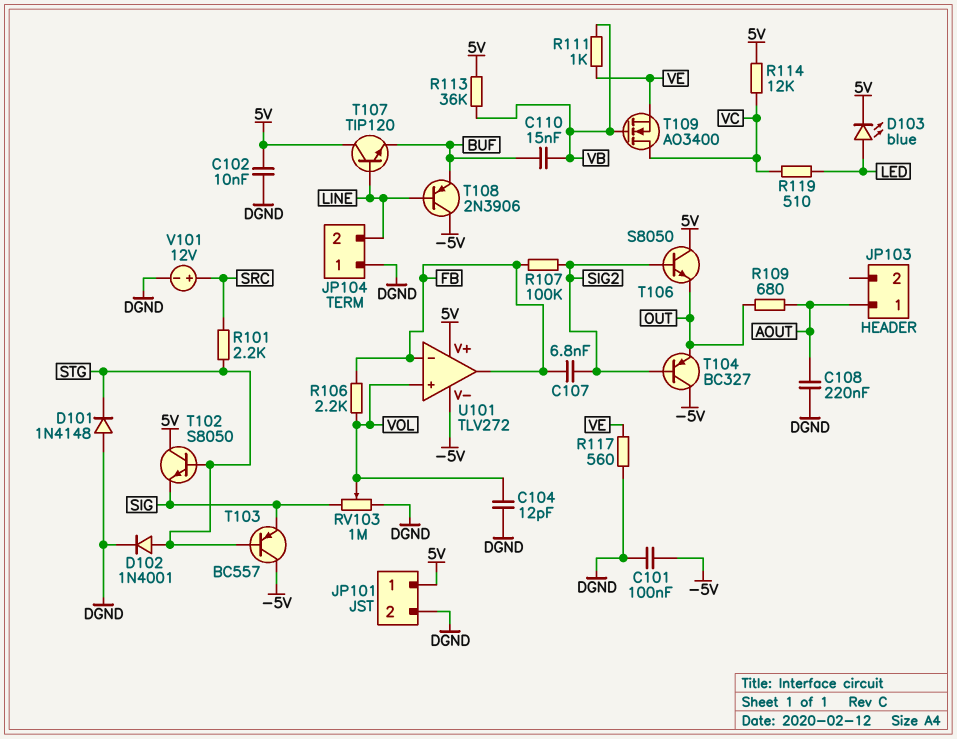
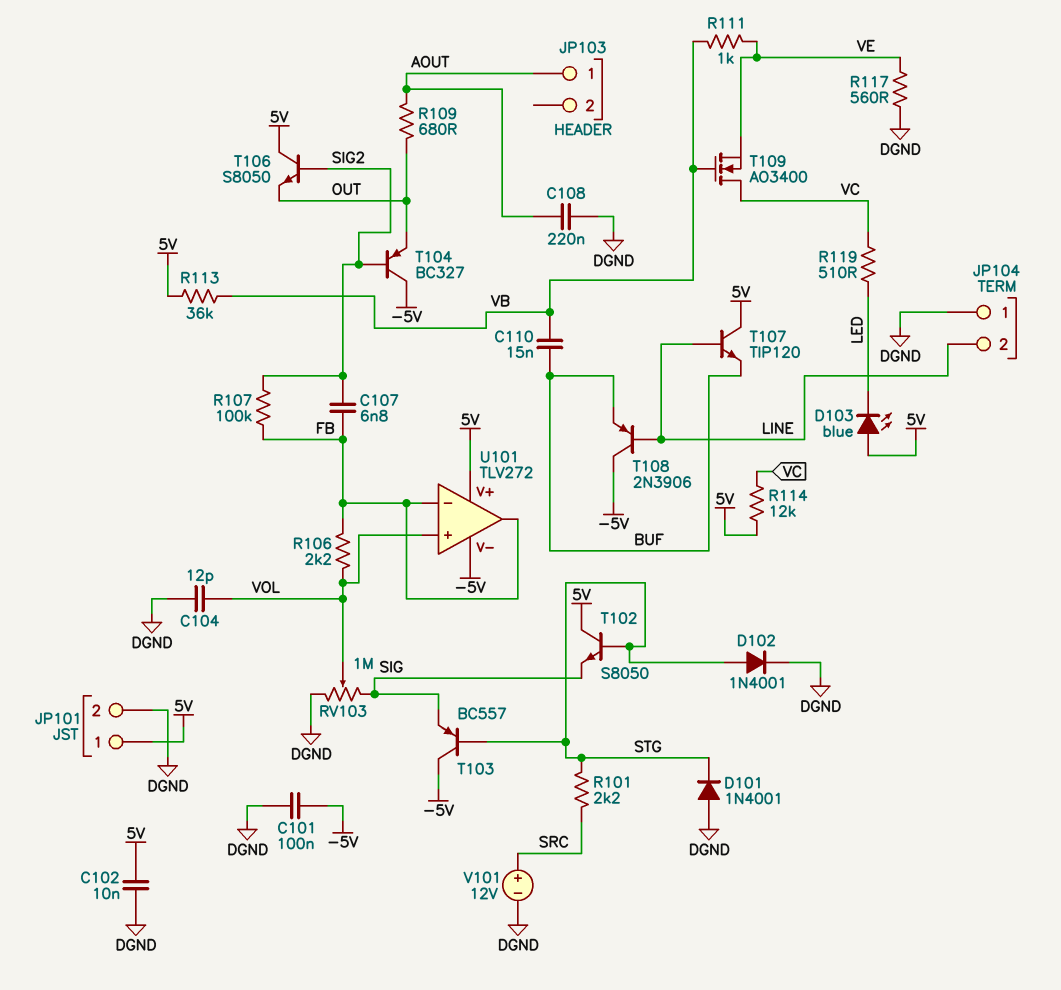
D101: diode 1N4148 (A DGND, K STG) -> diode 1N4001 (A DGND, K STG)
D103: LED blue (A LED, K 5V) -> LED blue (A 5V, K LED)

